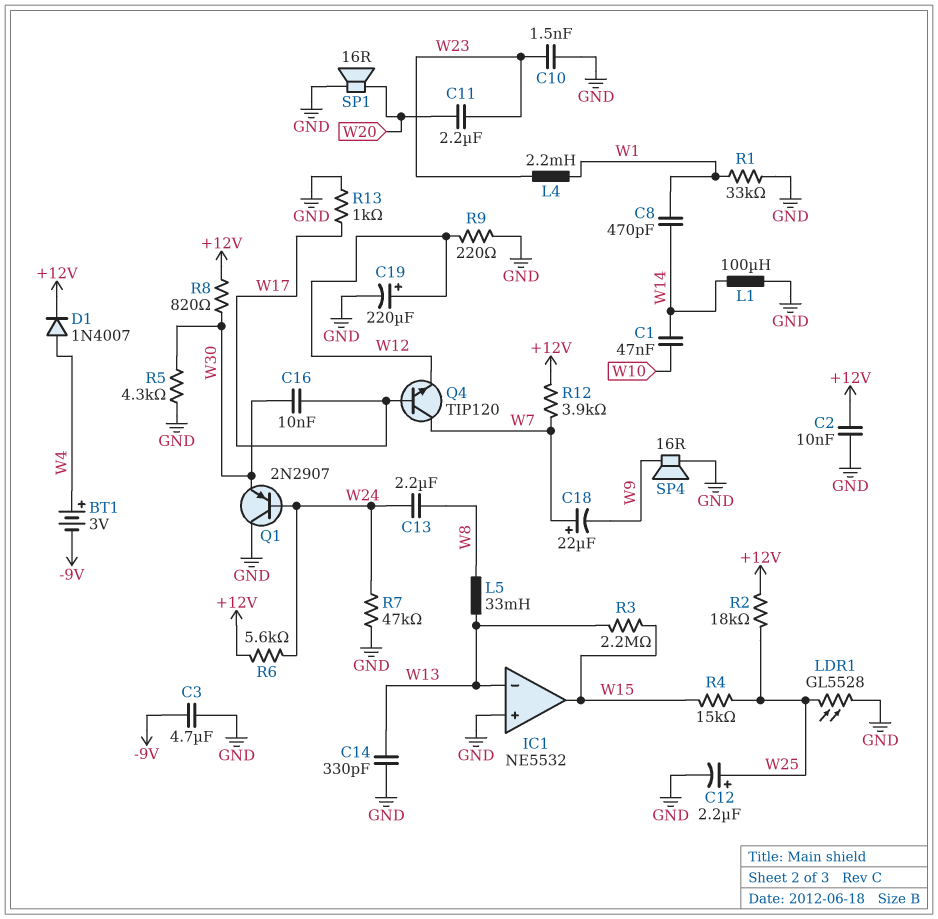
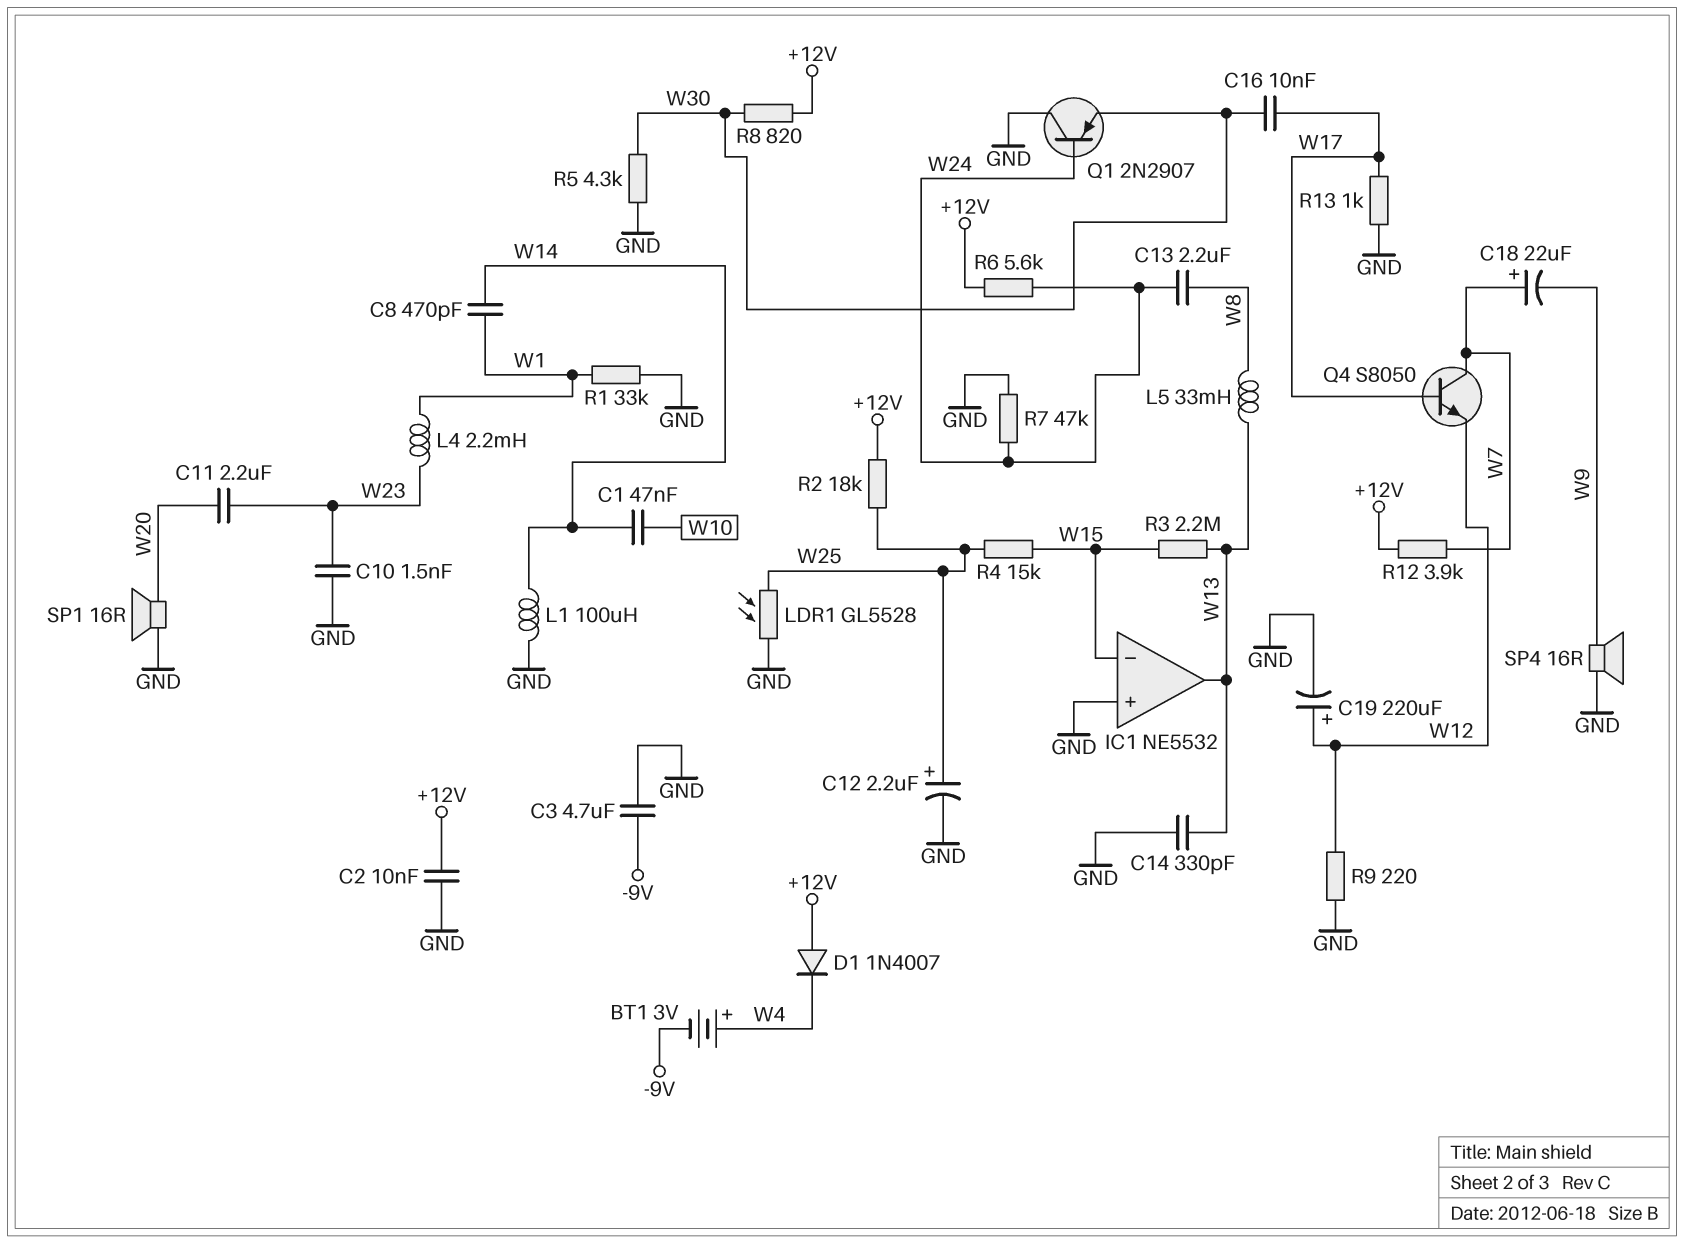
D1: diode 1N4007 (A W4, K +12V) -> diode 1N4007 (A +12V, K W4)
IC1 pin in-: W13 -> W15
IC1 pin out: W15 -> W13
Q4: NPN TIP120 (B W17, C W7, E W12) -> NPN S8050 (B W17, C W7, E W12)

